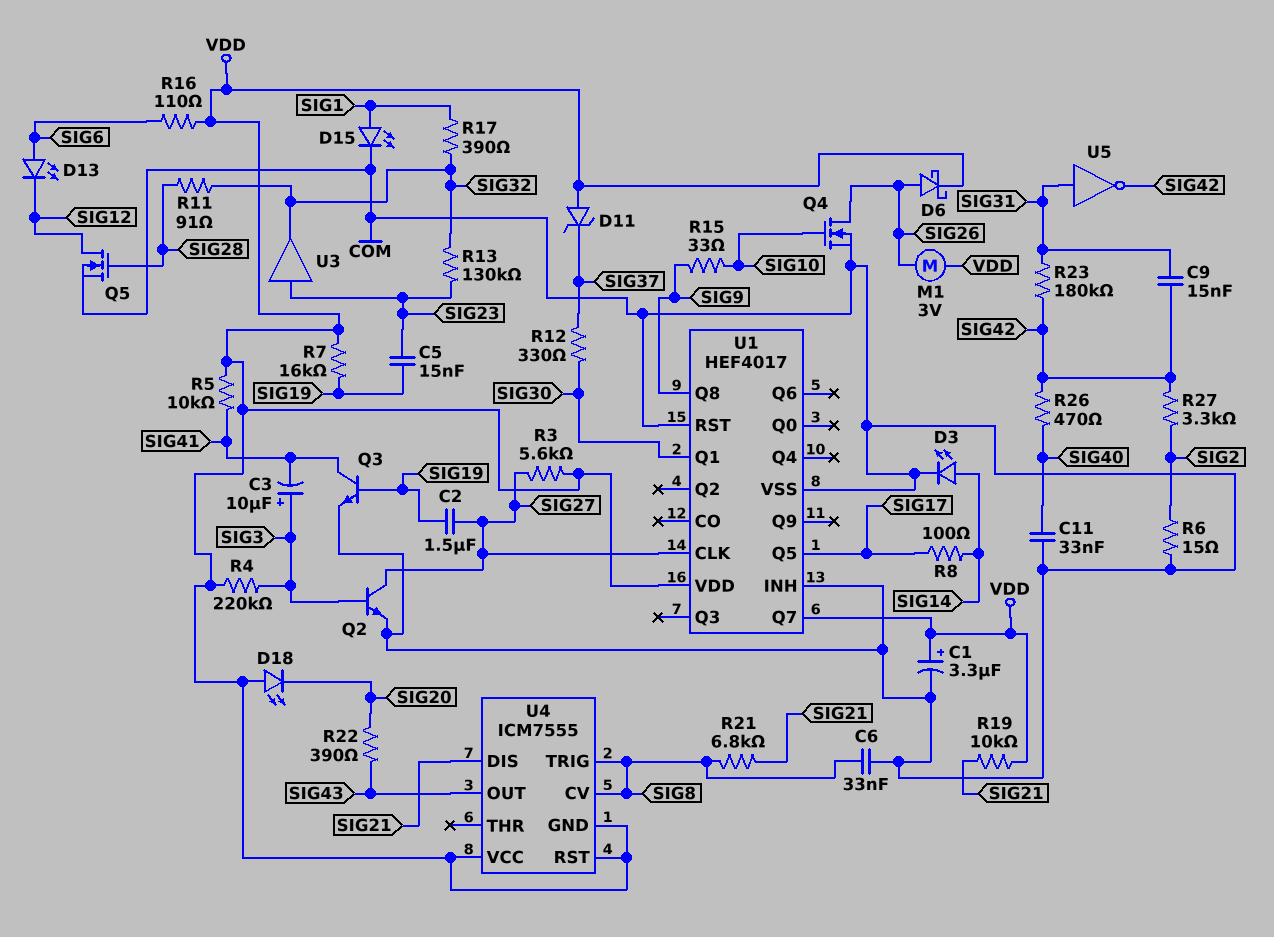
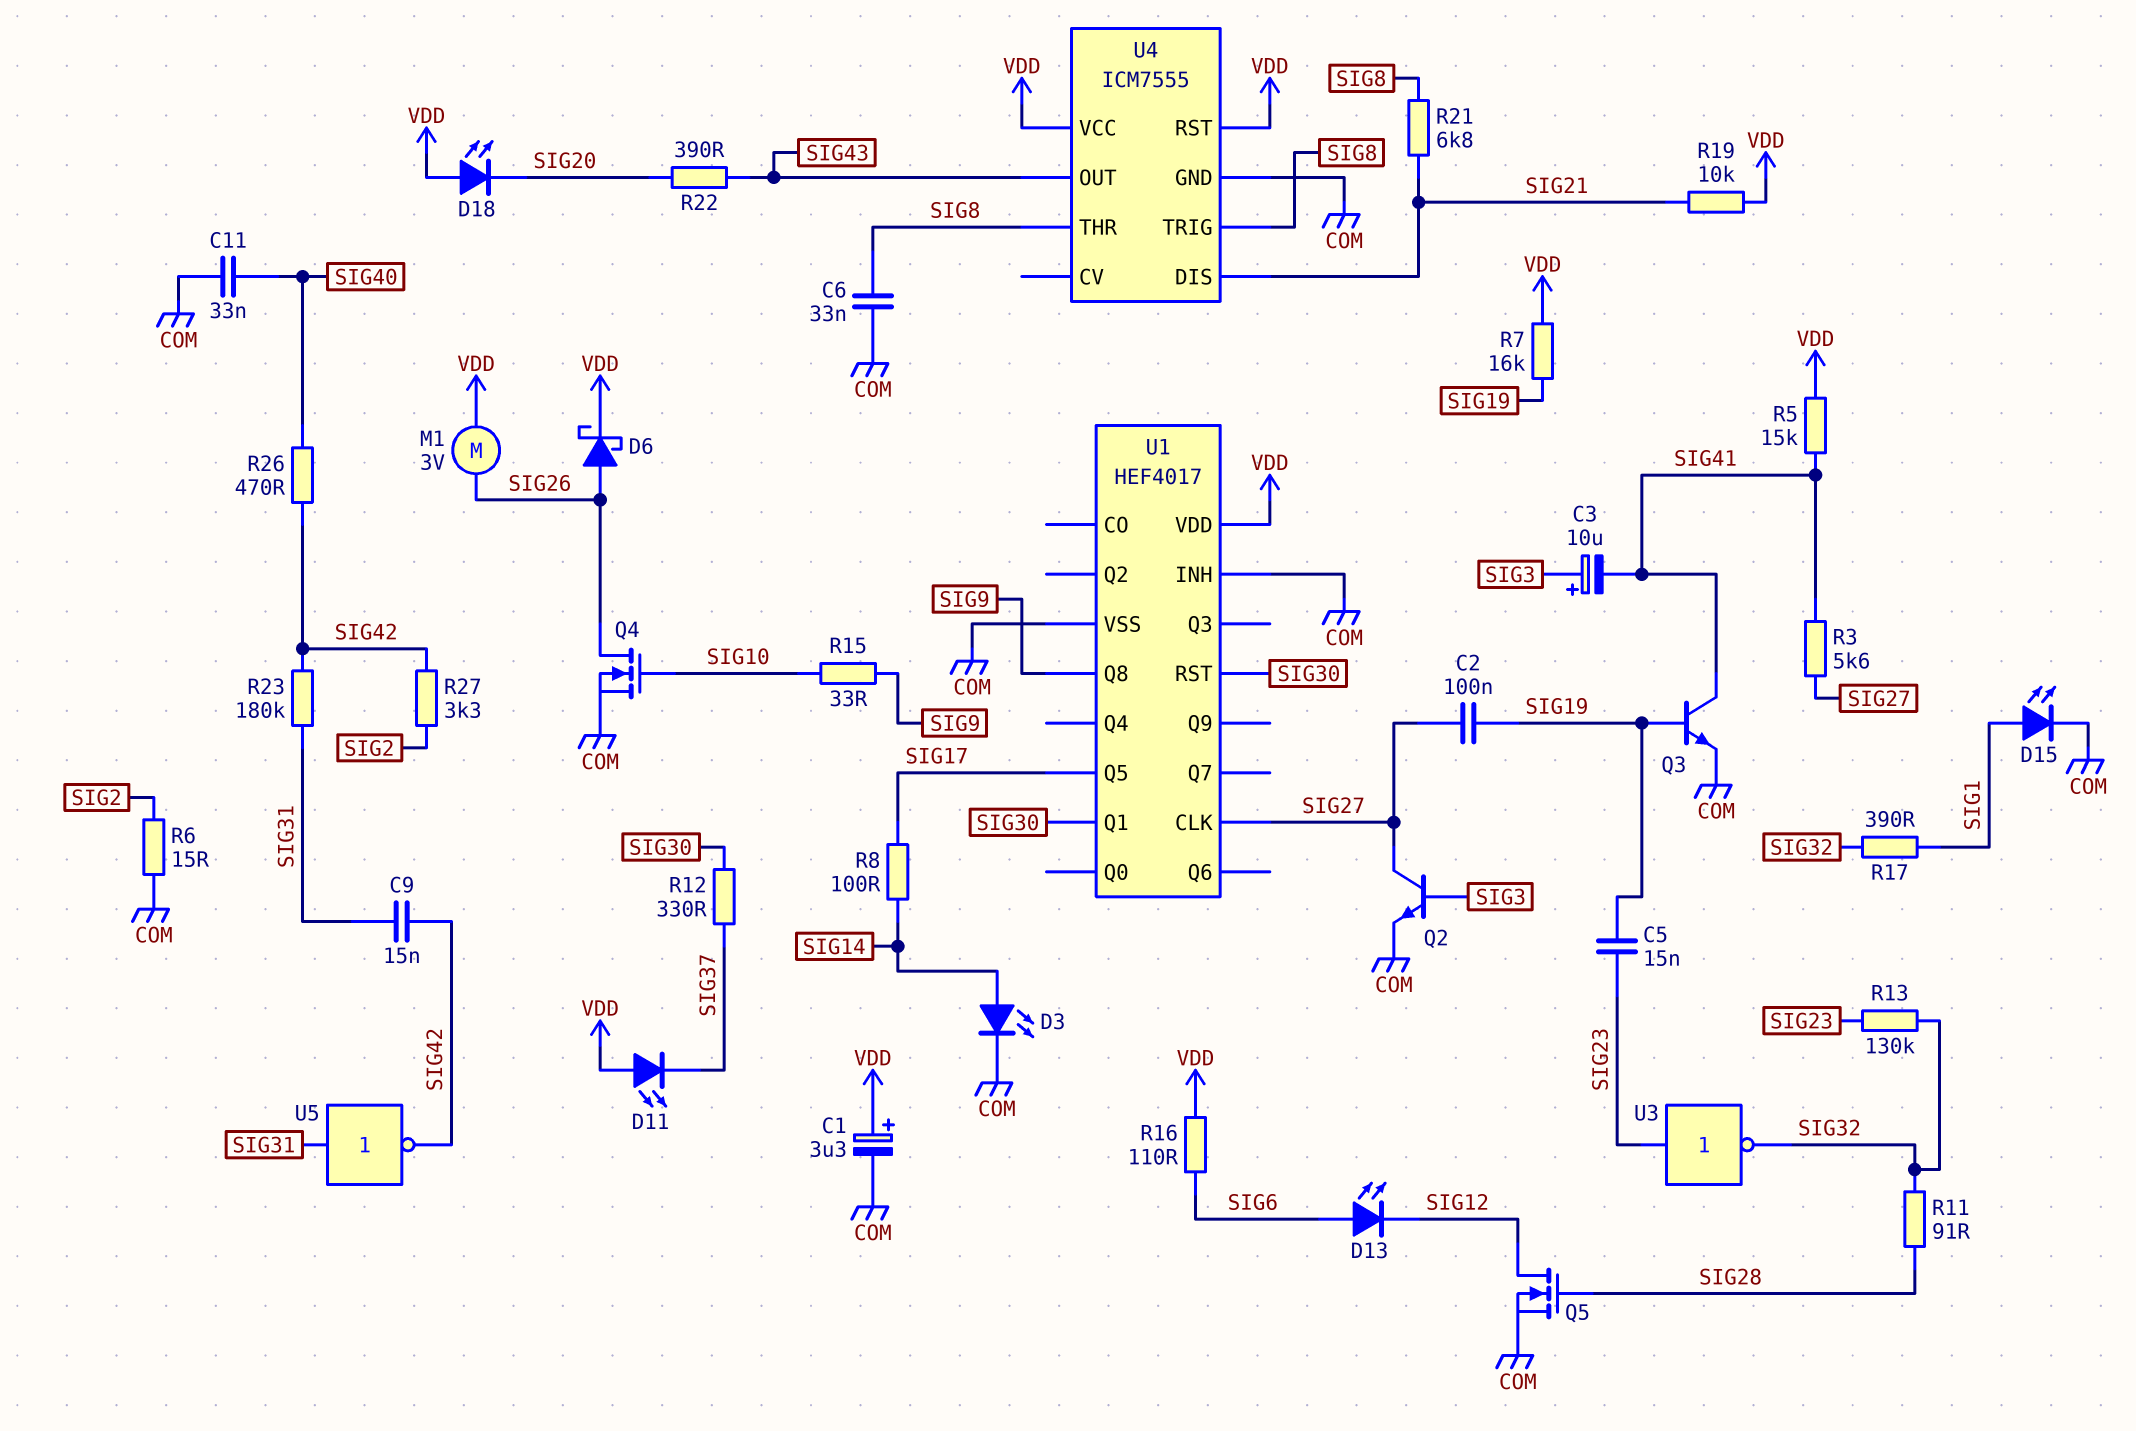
C2: 1.5uF (SIG19, SIG27) -> 100nF (SIG19, SIG27)
D11: zener (A VDD, K SIG37) -> LED (A VDD, K SIG37)
R3: 5.6k (SIG27, VDD) -> 5.6k (SIG27, SIG41)
R4: 220k (SIG3, VDD) -> none
R5: 10k (SIG41, VDD) -> 15k (SIG41, VDD)
U1 pin Q7: VDD -> none
U1 pin RST: COM -> SIG30
U3: buffer (in SIG23, out SIG32) -> NOT (in SIG23, out SIG32)
U4 pin CV: SIG8 -> none
U4 pin GND: VDD -> COM
U4 pin THR: none -> SIG8

